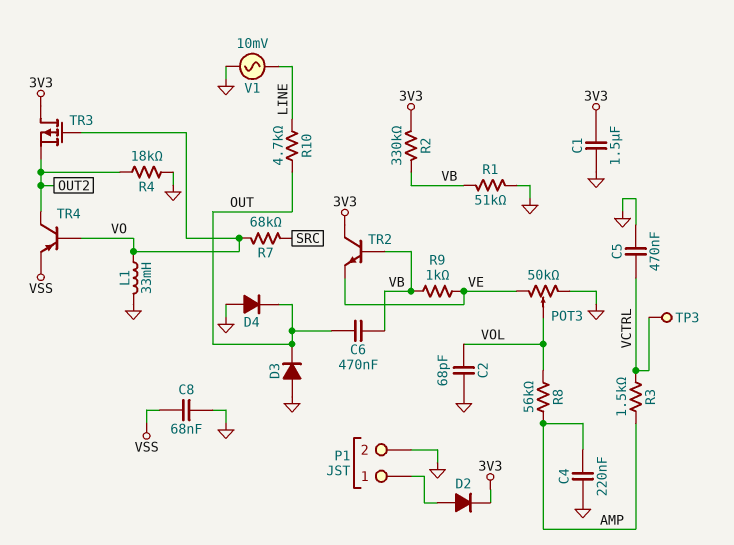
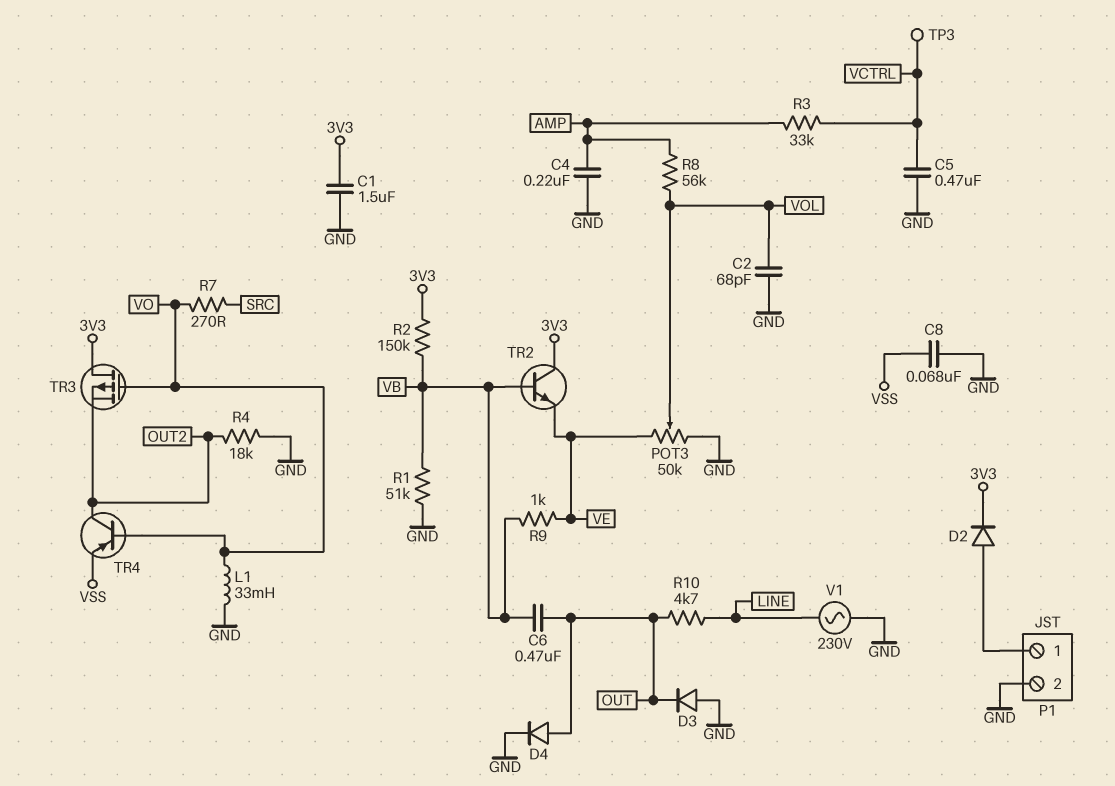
D4: diode (A GND, K OUT) -> diode (A OUT, K GND)
R2: 330k (3V3, VB) -> 150k (3V3, VB)
R3: 1.5k (AMP, VCTRL) -> 33k (AMP, VCTRL)
R7: 68k (SRC, VO) -> 270 (SRC, VO)
V1: AC 10mV (GND, LINE) -> AC 230V (GND, LINE)

